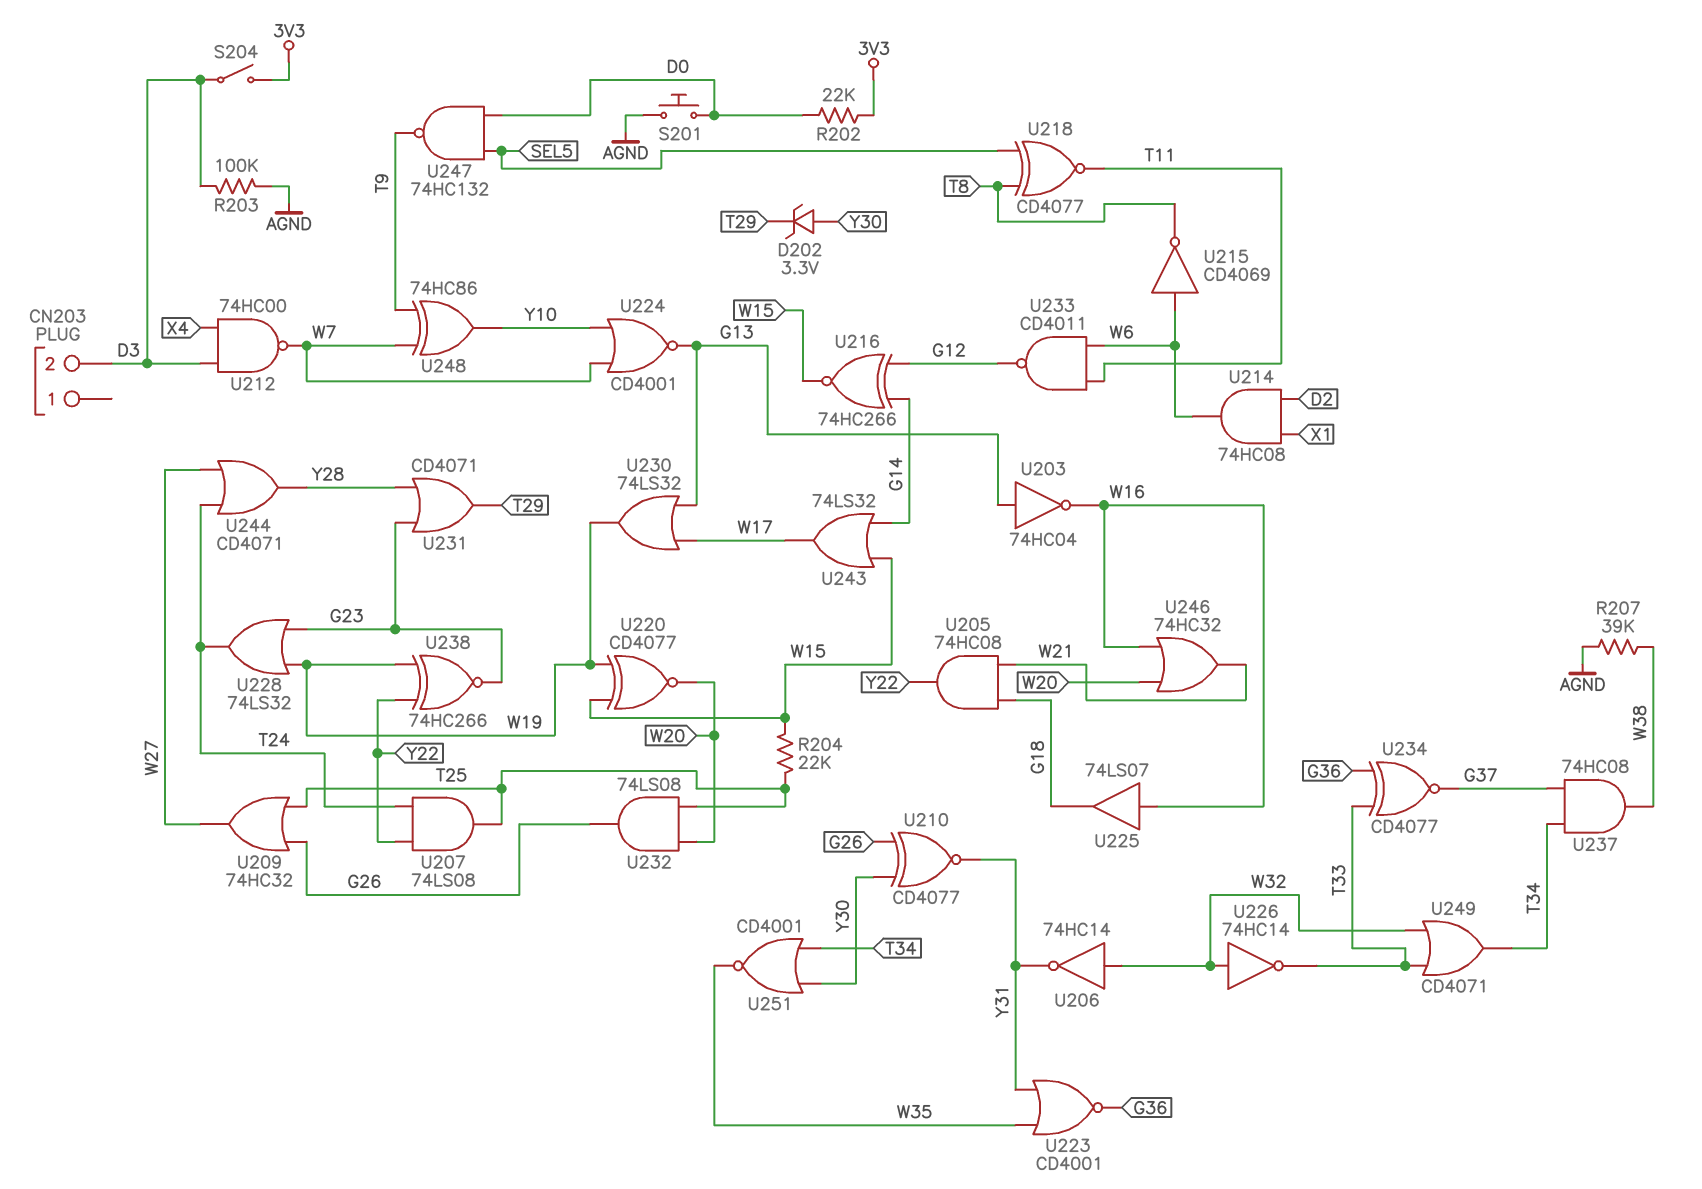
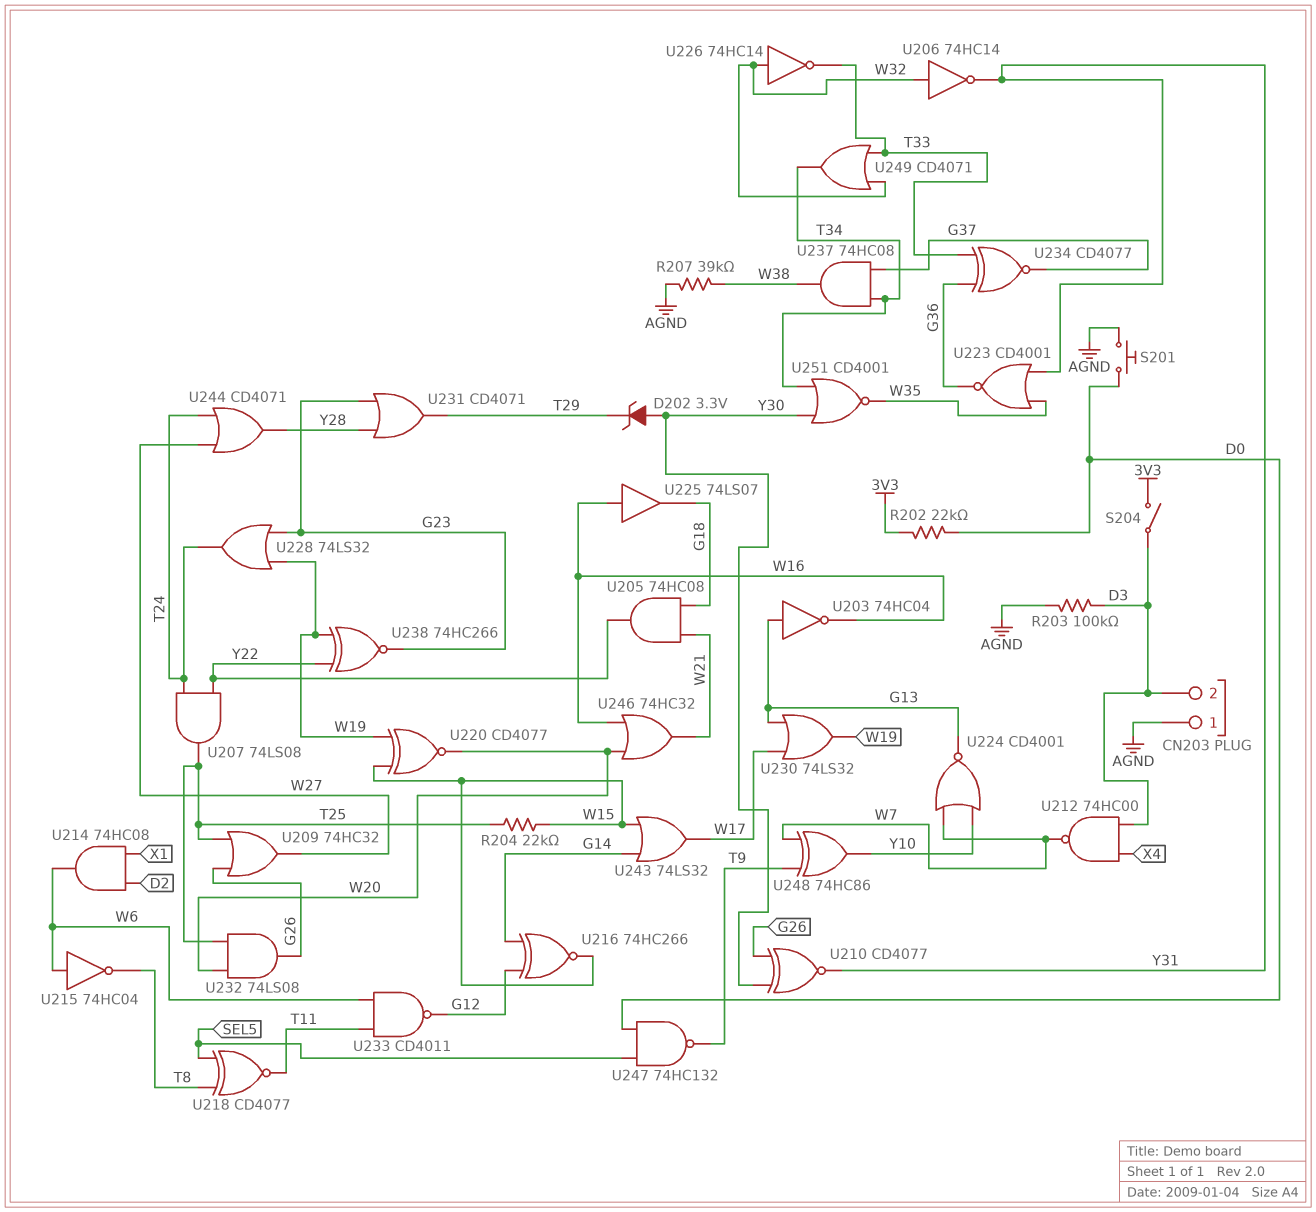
CN203 pin 1: none -> AGND
U215: NOT CD4069 (in W6, out T8) -> NOT 74HC04 (in W6, out T8)

